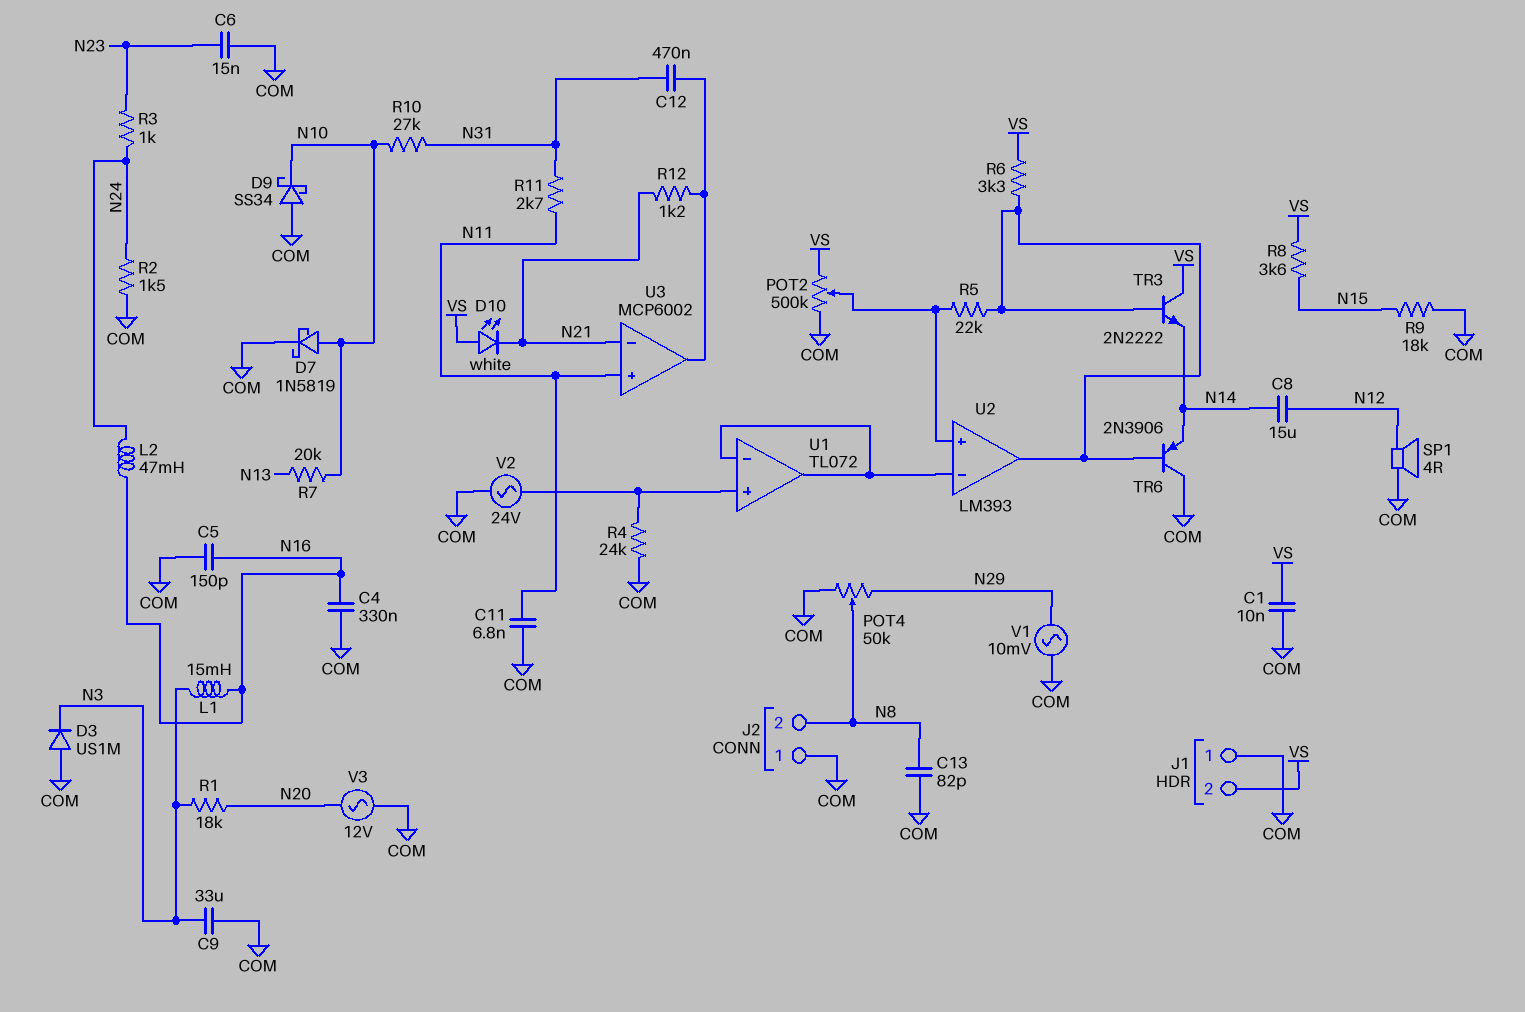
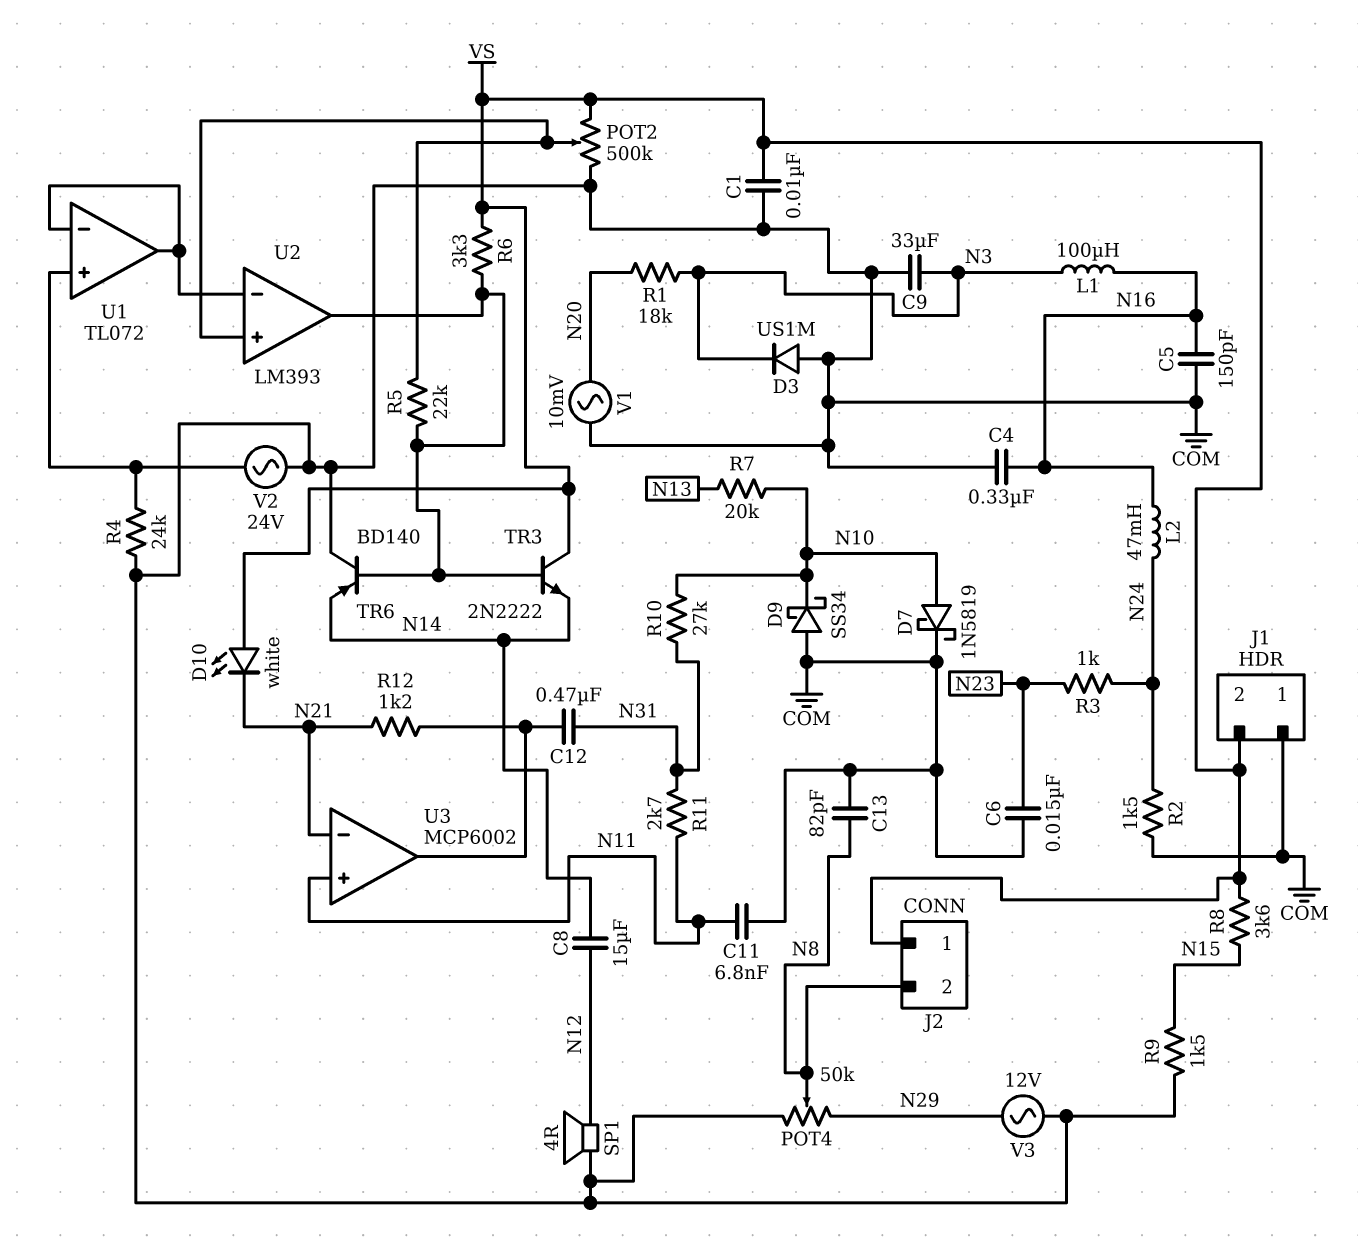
J2 pin 1: COM -> VS
L1: 15mH (N3, N16) -> 100uH (N3, N16)
R9: 18k (COM, N15) -> 1.5k (COM, N15)
TR6: PNP 2N3906 (B U2/out, C COM, E N14) -> PNP BD140 (B U2/out, C COM, E N14)
V1: AC 10mV (COM, N29) -> AC 10mV (COM, N20)
V3: AC 12V (COM, N20) -> AC 12V (COM, N29)

